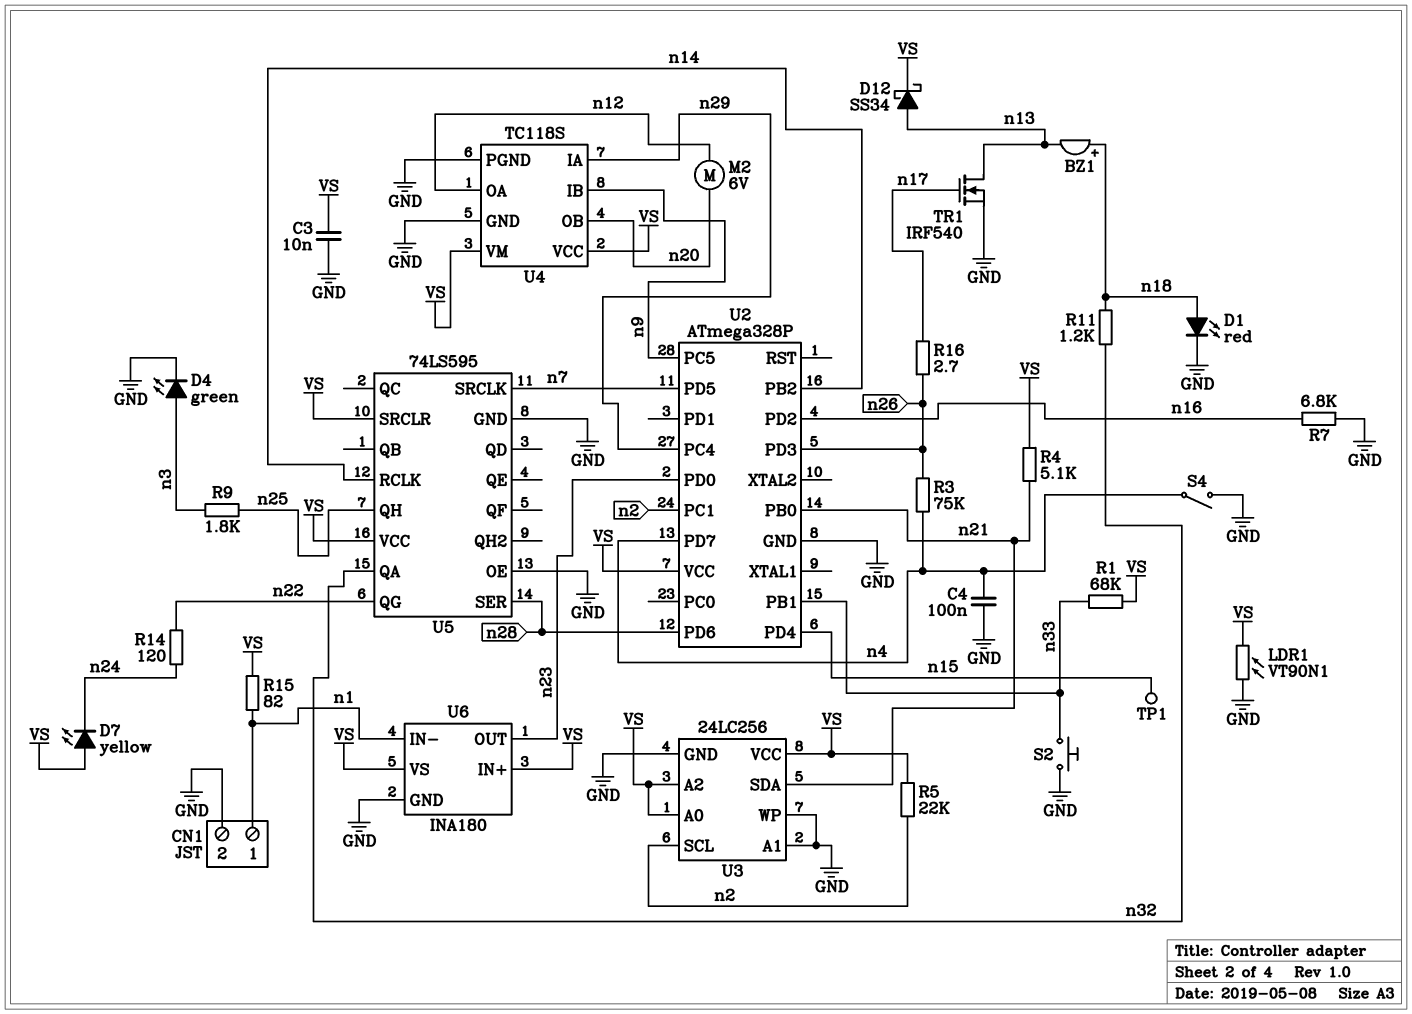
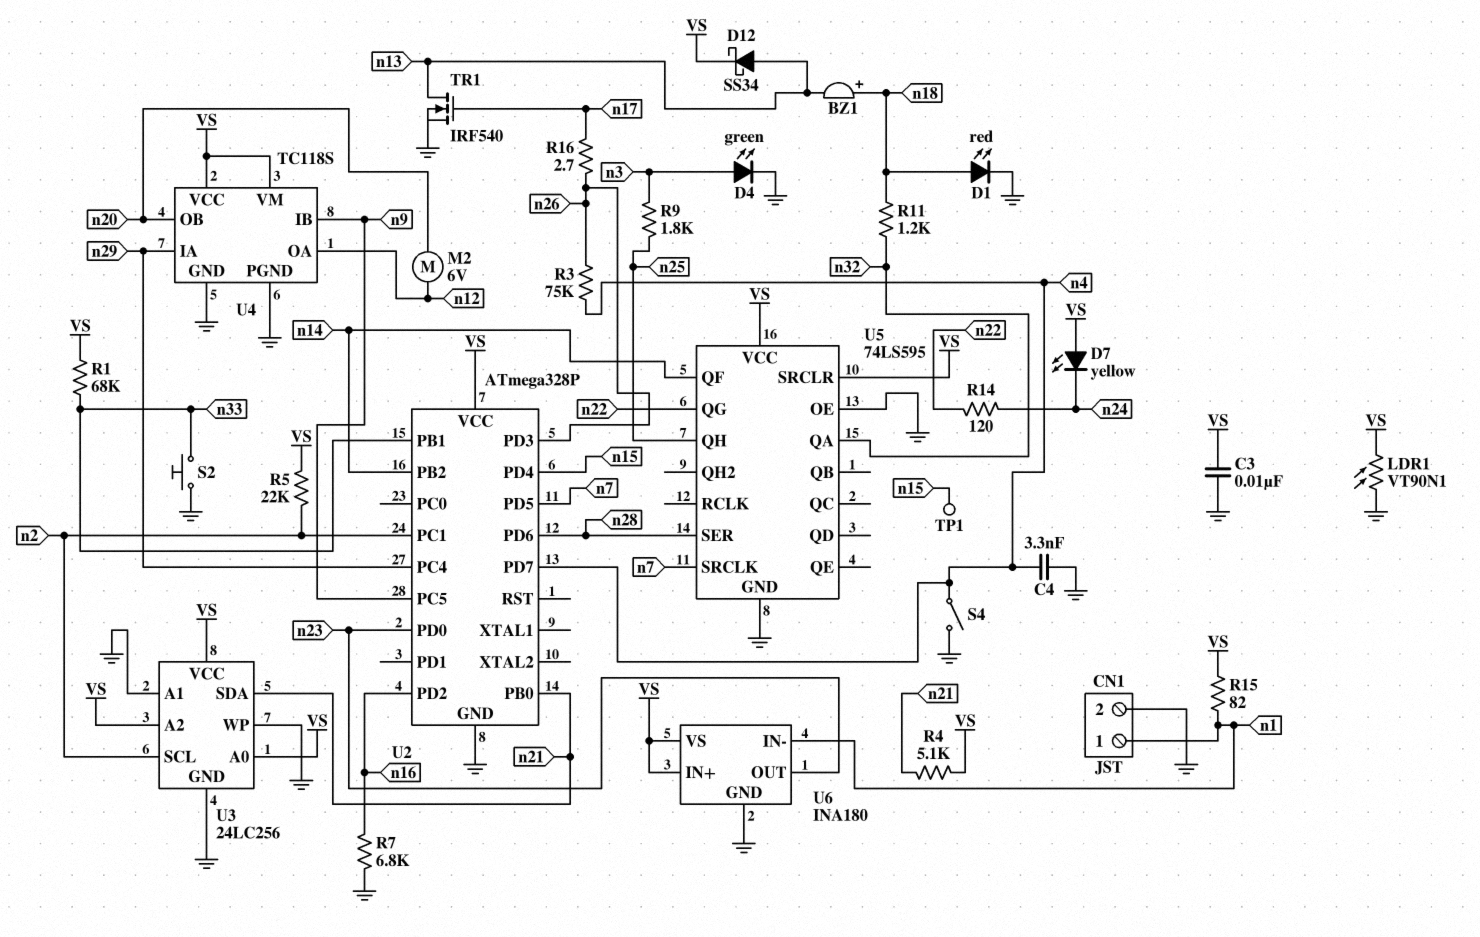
C4: 100nF (GND, n4) -> 3.3nF (GND, n4)
U5 pin QF: none -> n14
U5 pin RCLK: n14 -> none

